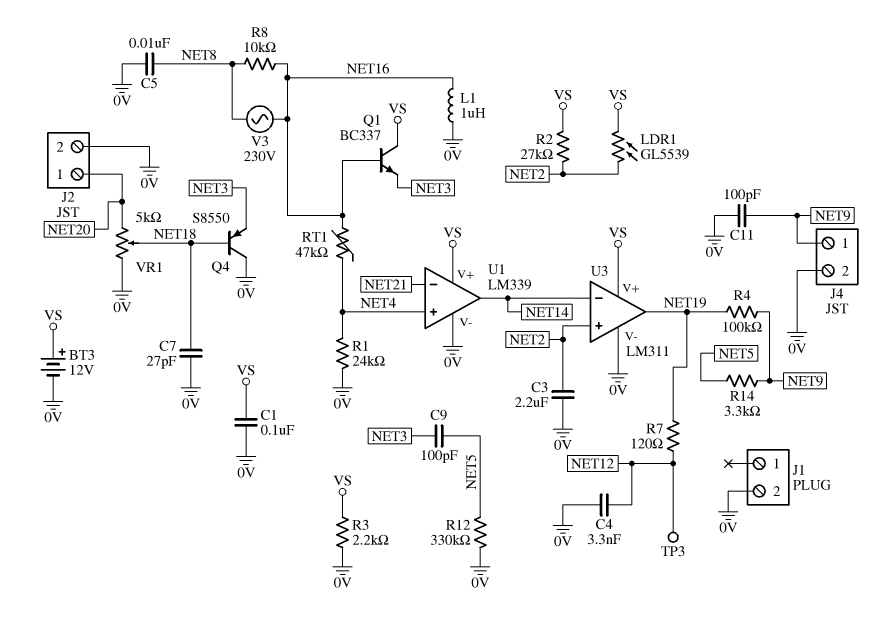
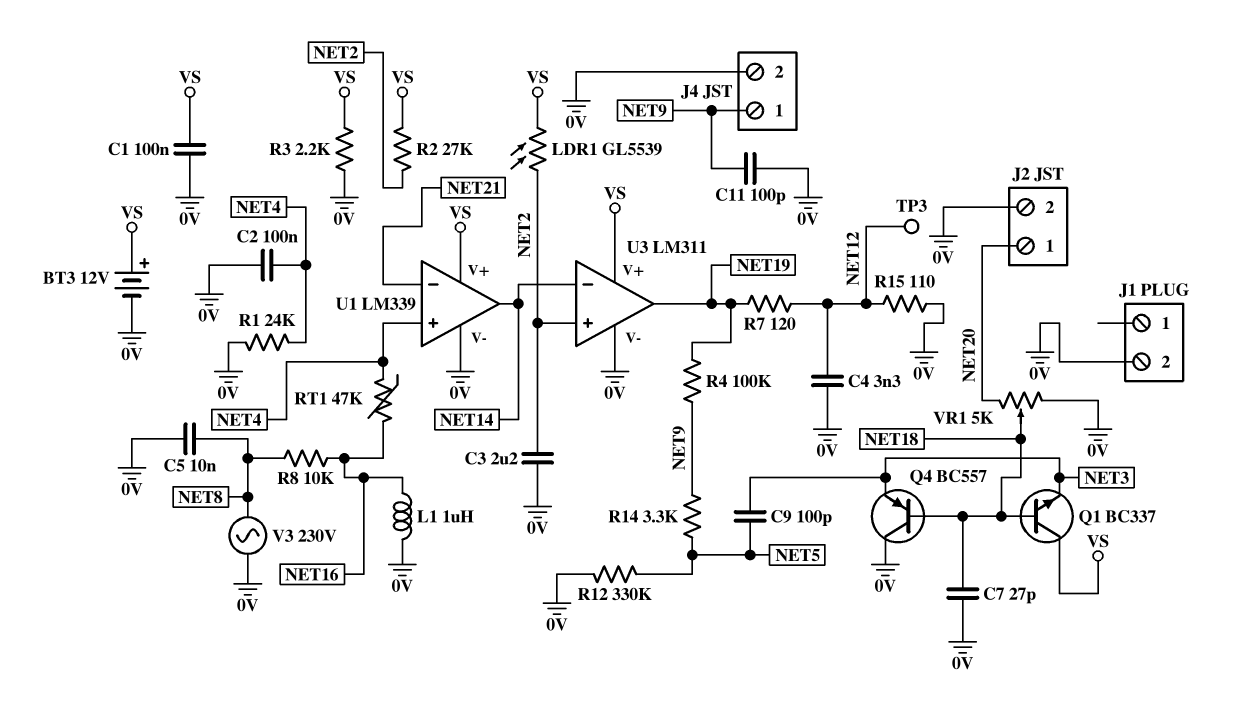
C2: none -> 100nF (0V, NET4)
Q1: NPN BC337 (B NET16, C VS, E NET3) -> NPN BC337 (B NET18, C VS, E NET3)
Q4: PNP S8550 (B NET18, C 0V, E NET3) -> PNP BC557 (B NET18, C 0V, E NET3)
R15: none -> 110 (0V, NET12)
V3: AC 230V (NET8, NET16) -> AC 230V (0V, NET8)

